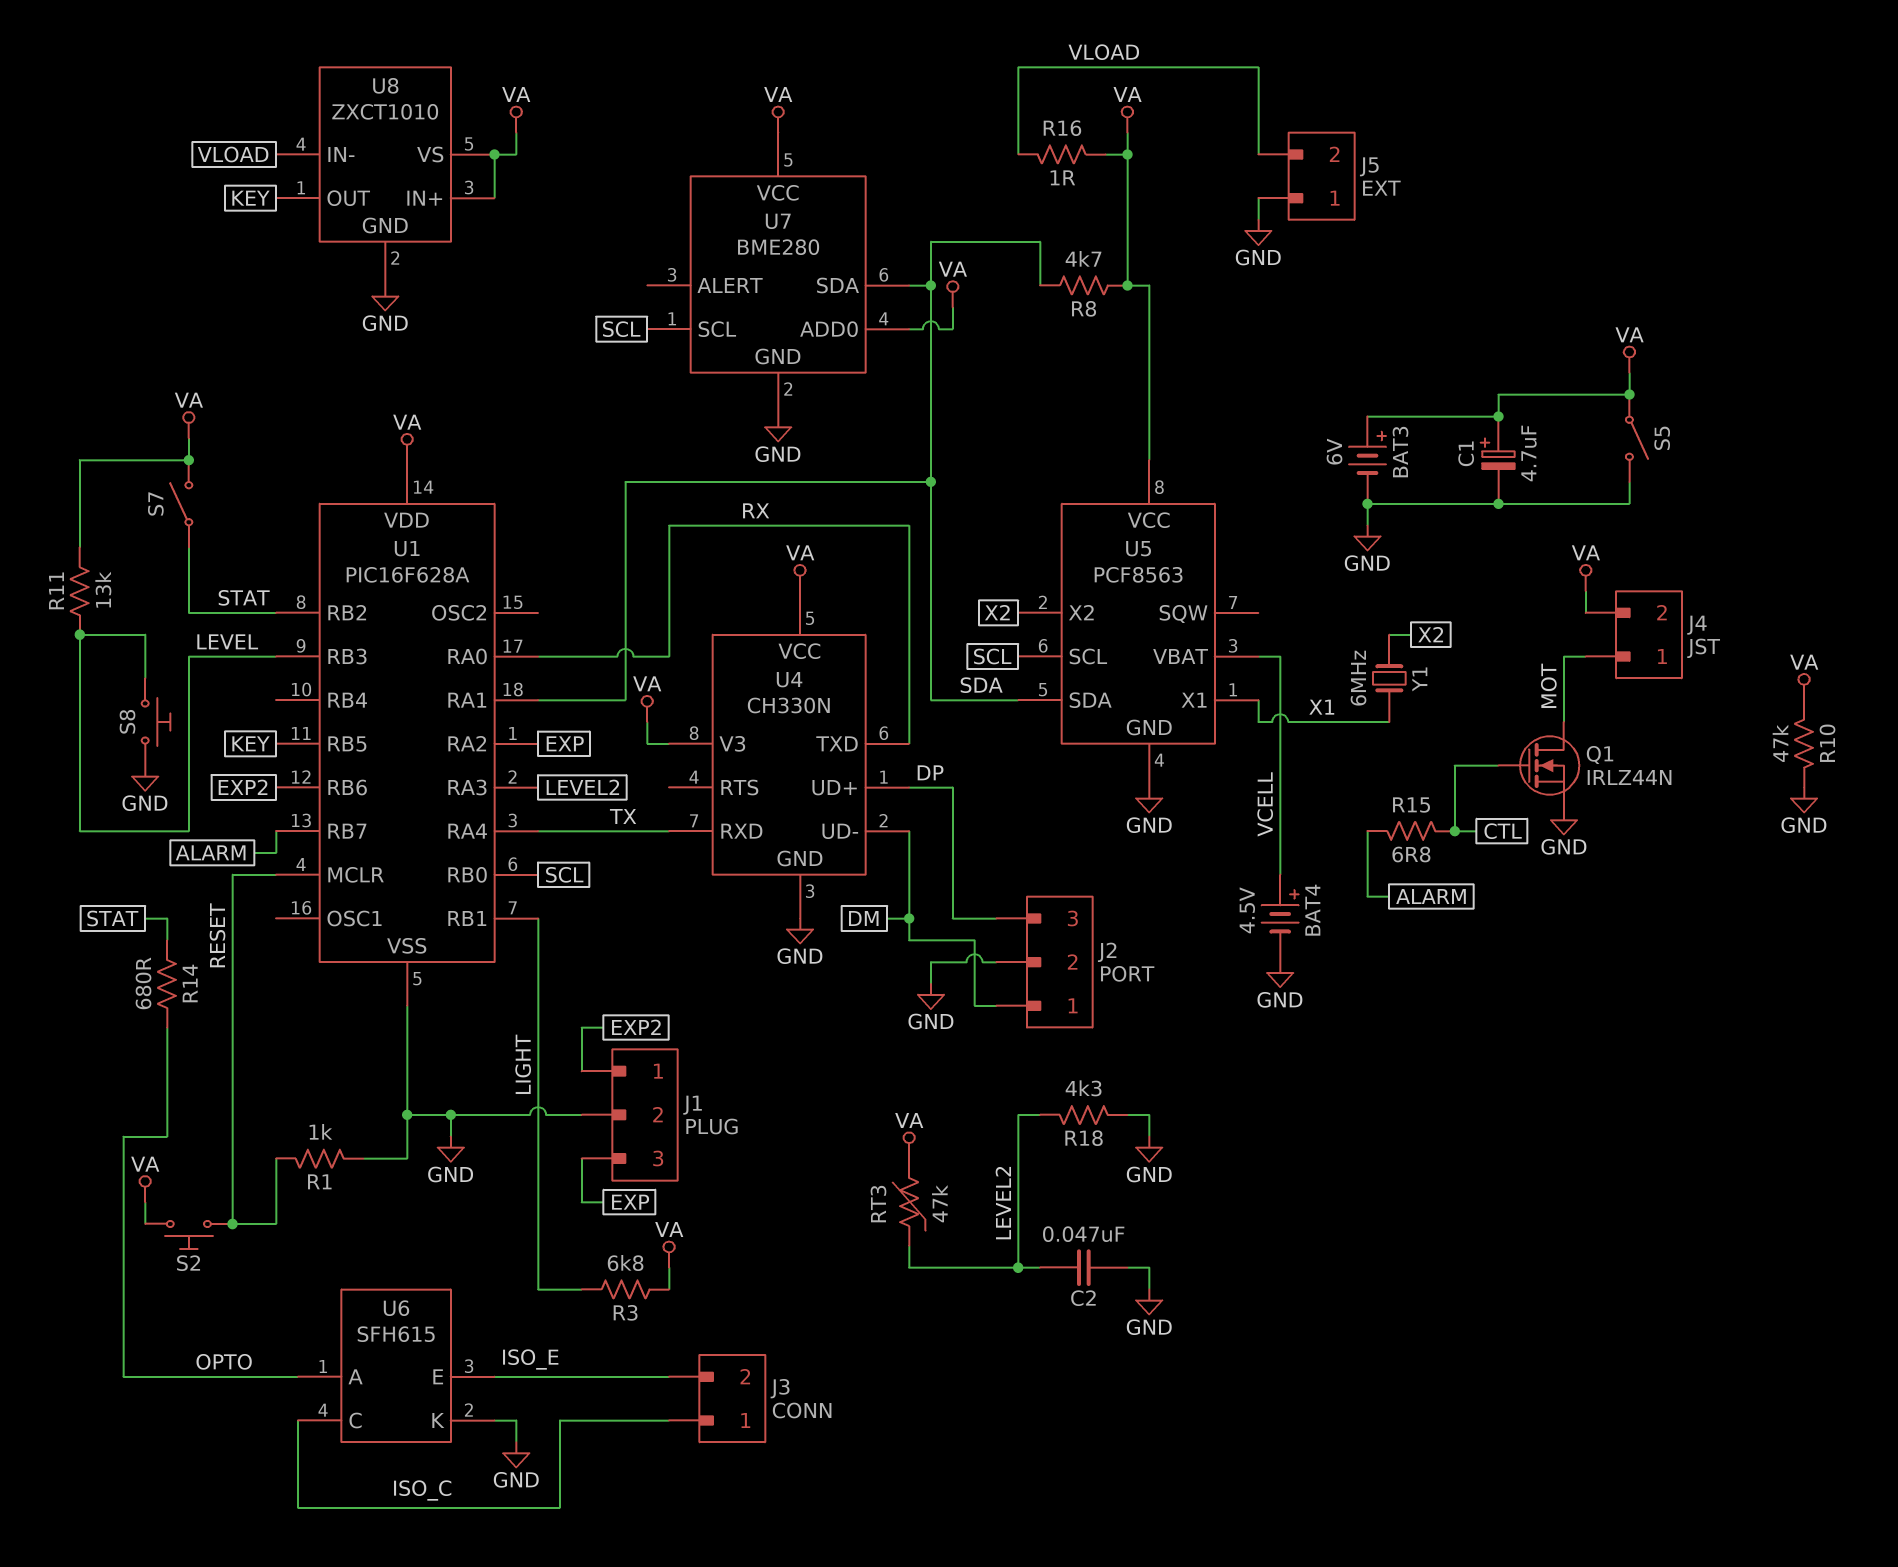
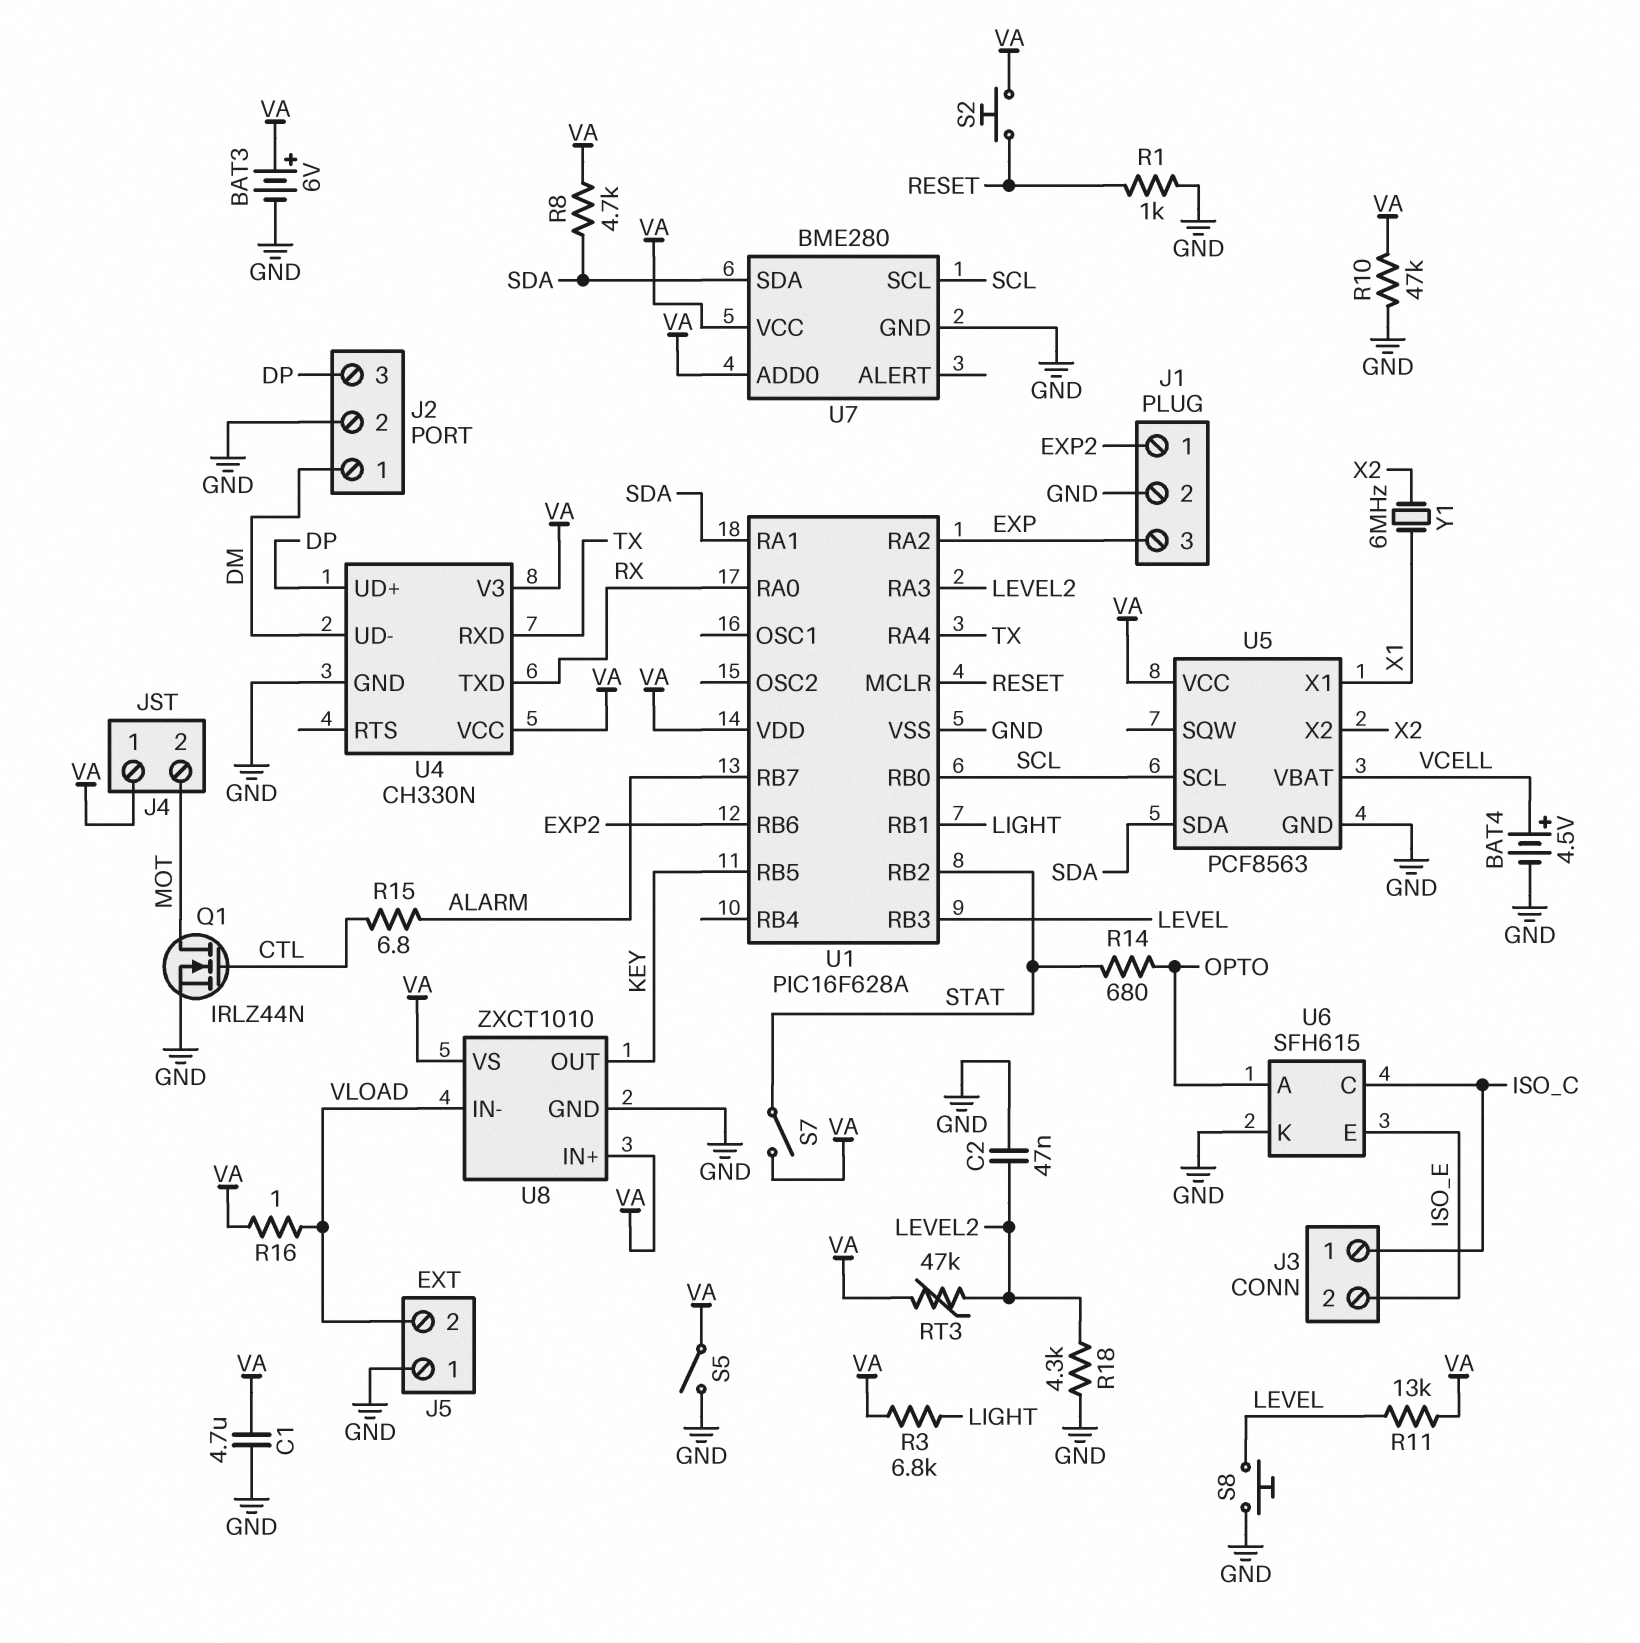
C1: 4.7uF (plus VA, minus GND) -> 4.7uF (GND, VA)
J4 pin 1: MOT -> VA
J4 pin 2: VA -> MOT

